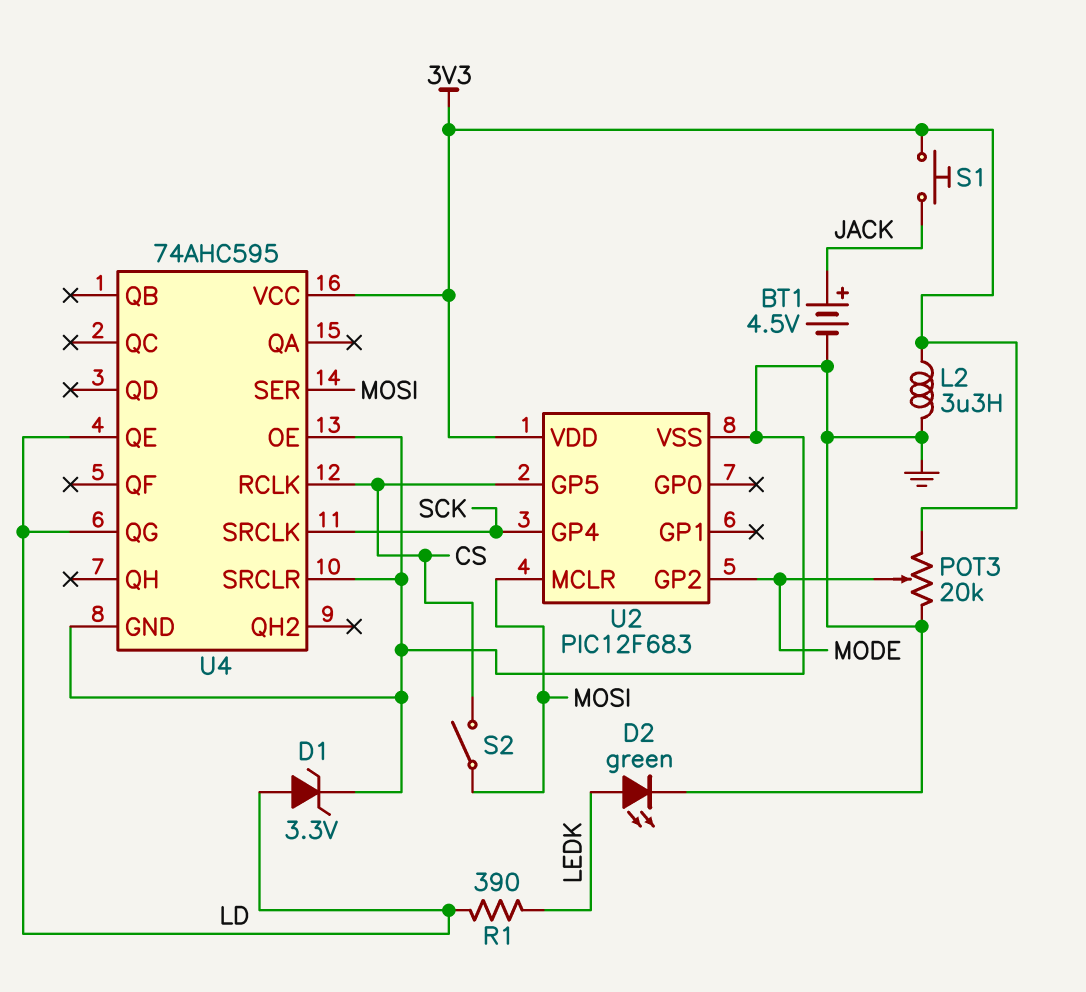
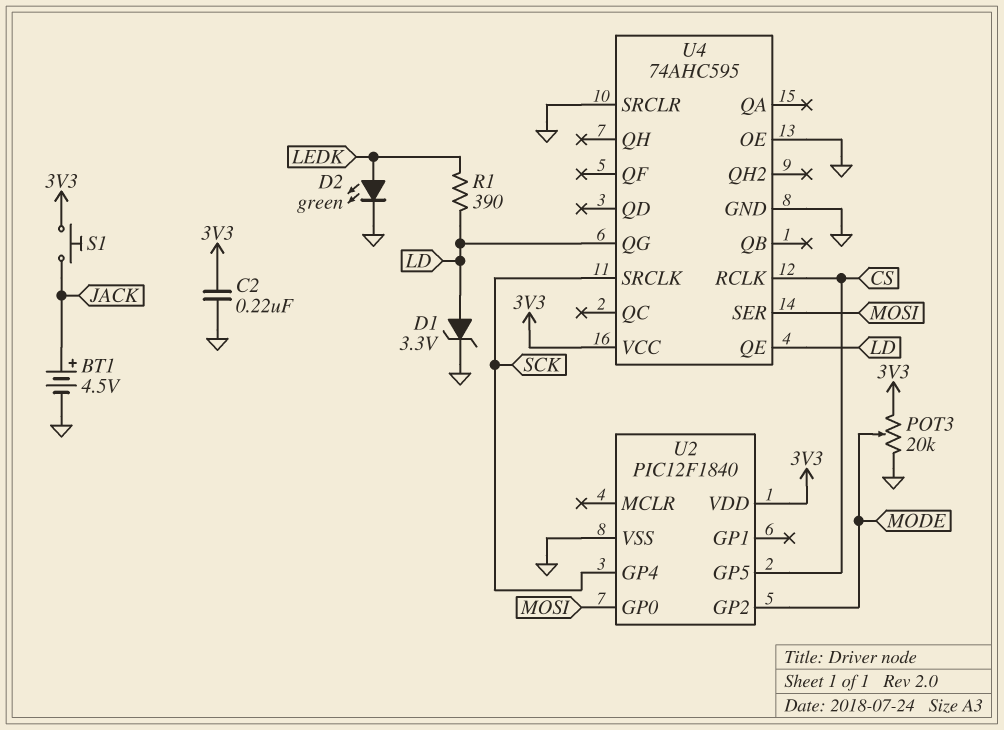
C2: none -> 220nF (3V3, GND)
L2: 3.3uH (3V3, GND) -> none
S2: switch (CS, MOSI) -> none
U2: PIC12F683 -> PIC12F1840
U2 pin GP0: none -> MOSI
U2 pin MCLR: MOSI -> none

